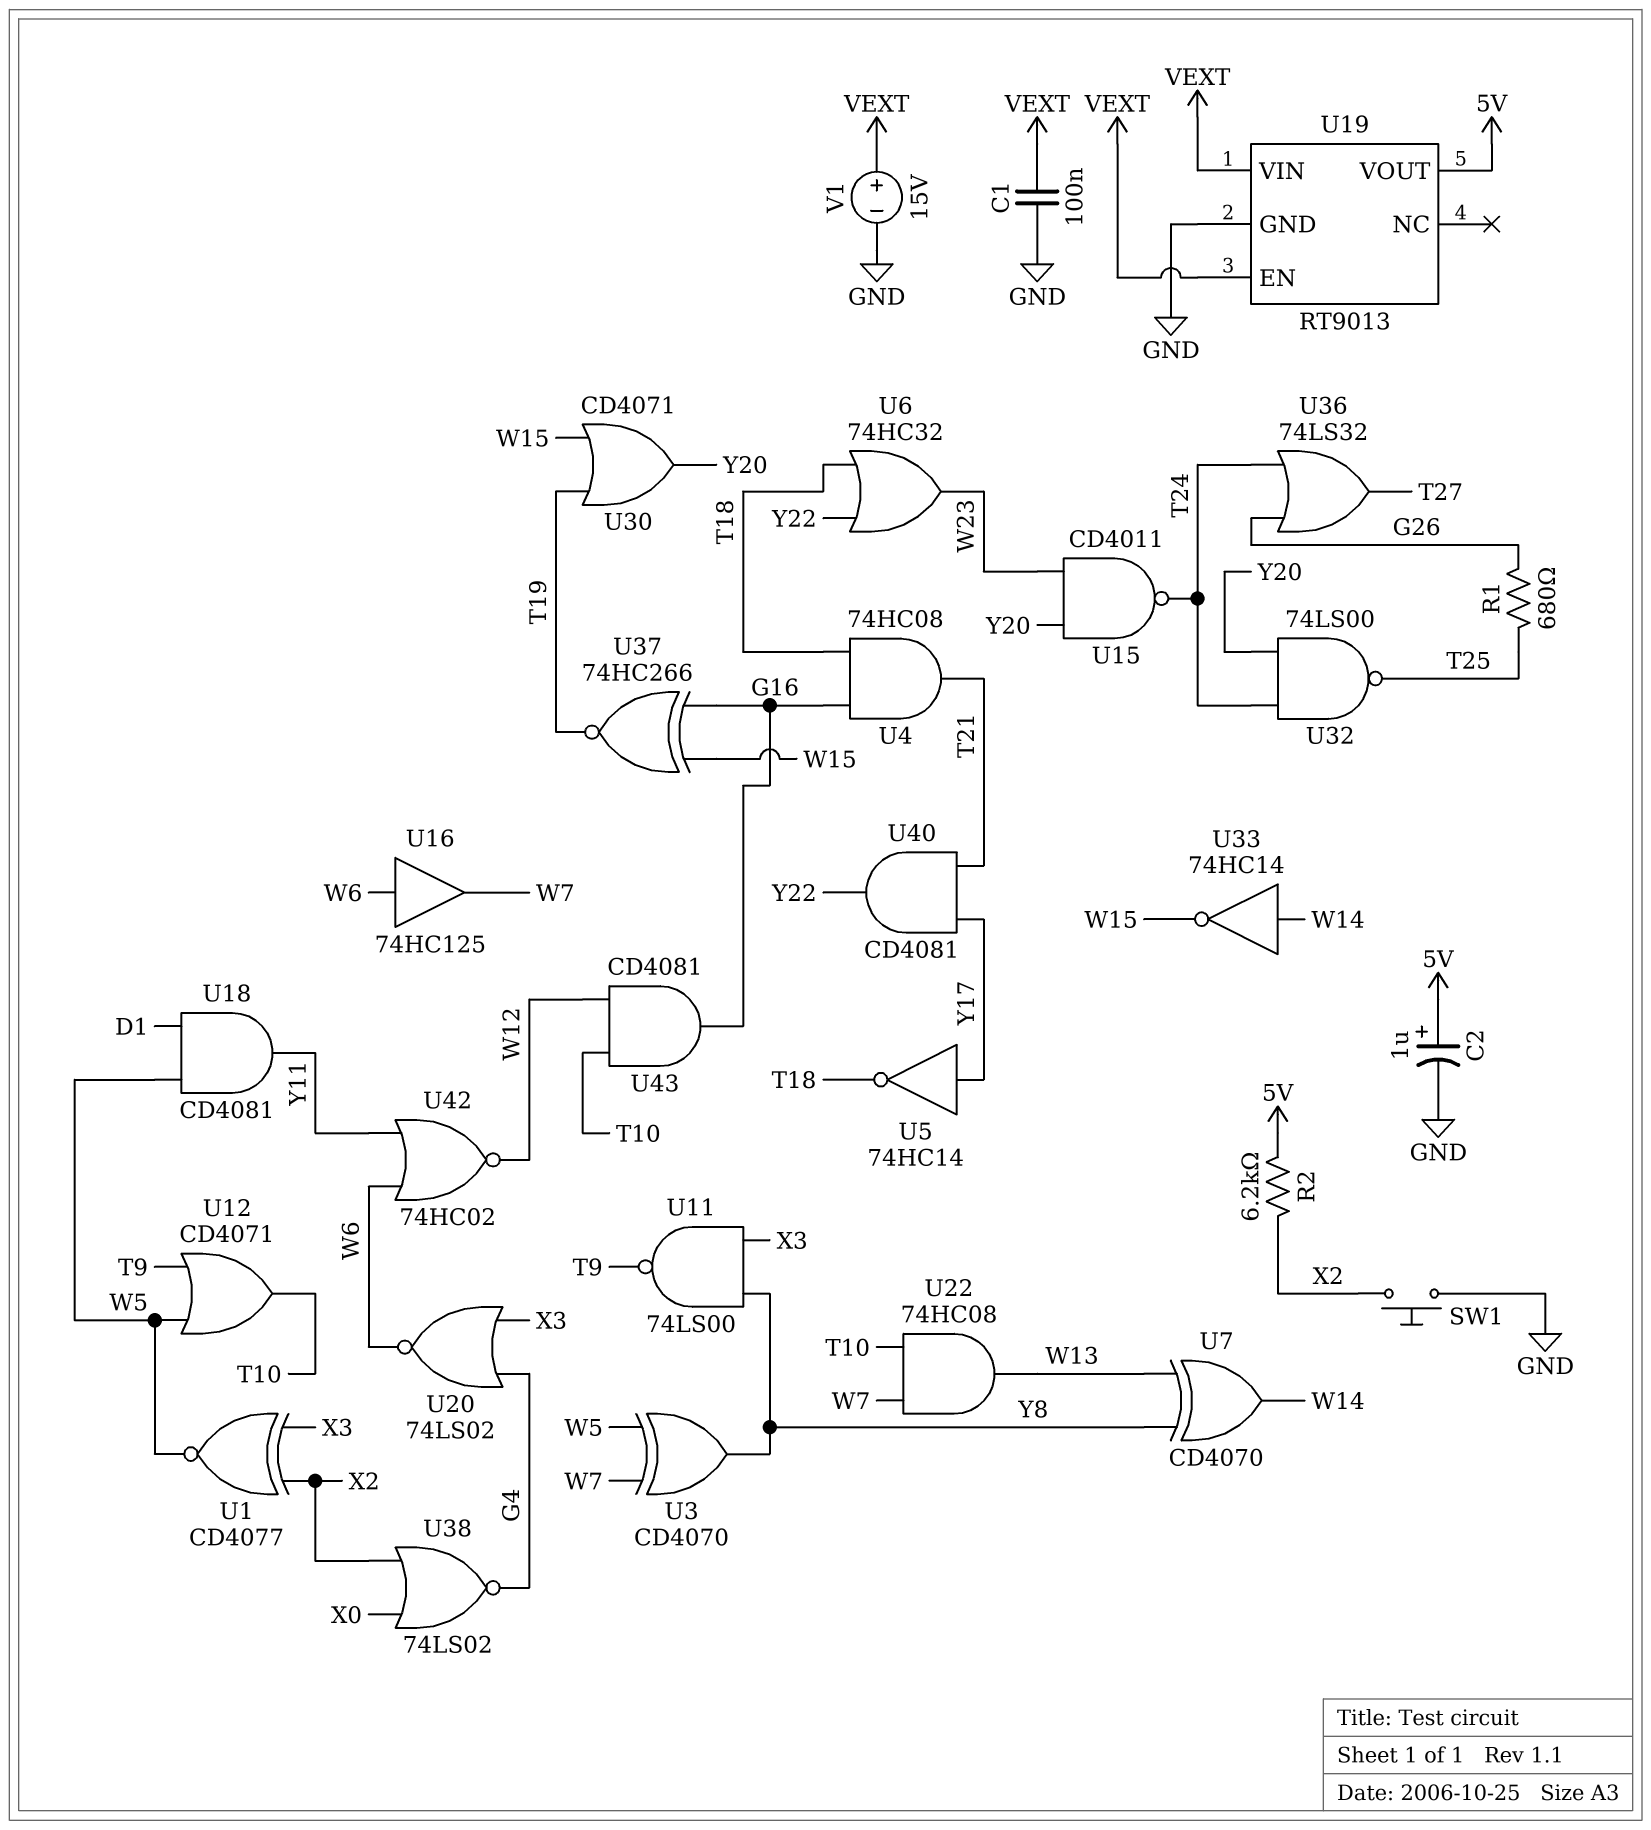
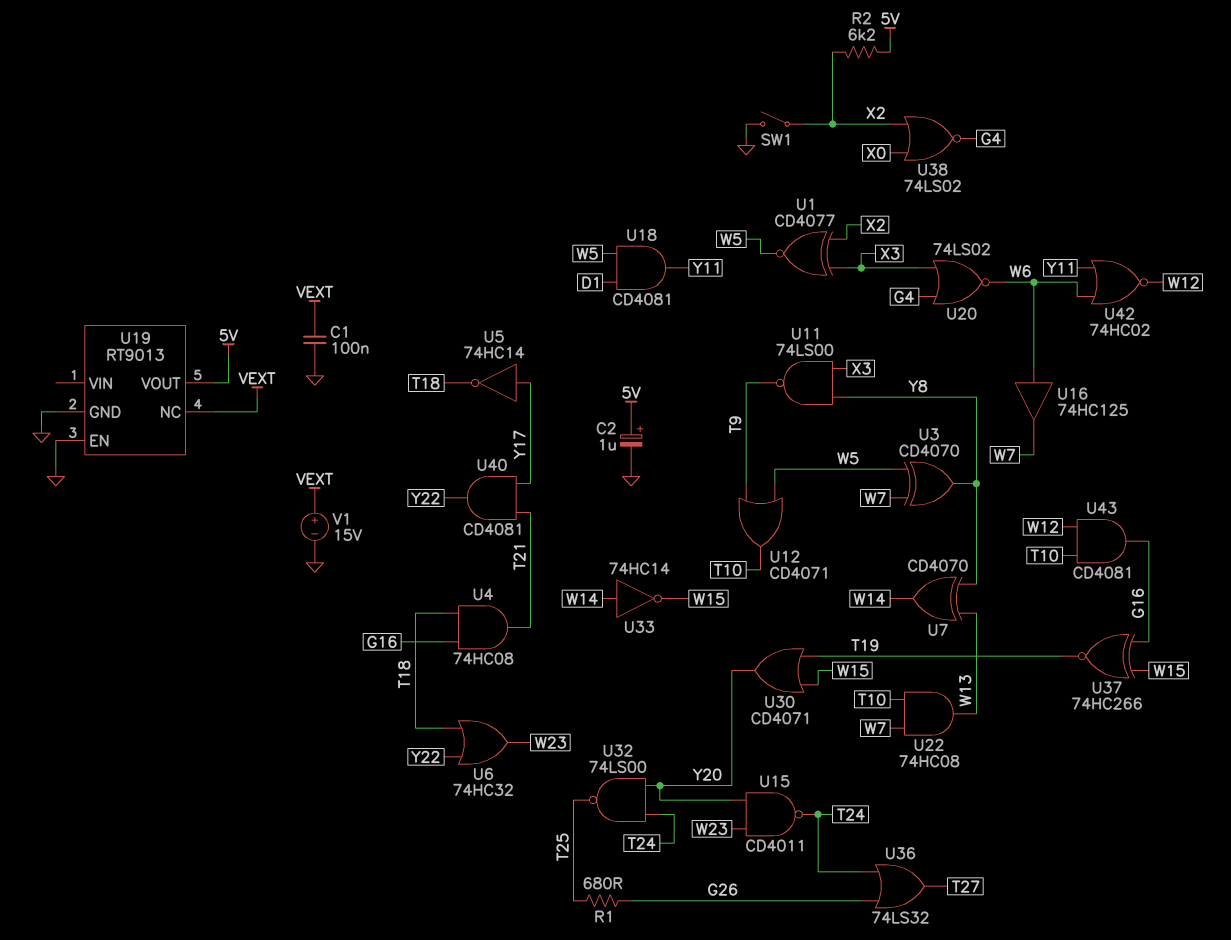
SW1: button (GND, X2) -> switch (GND, X2)
U19 pin EN: VEXT -> GND
U19 pin NC: none -> VEXT
U19 pin VIN: VEXT -> none

